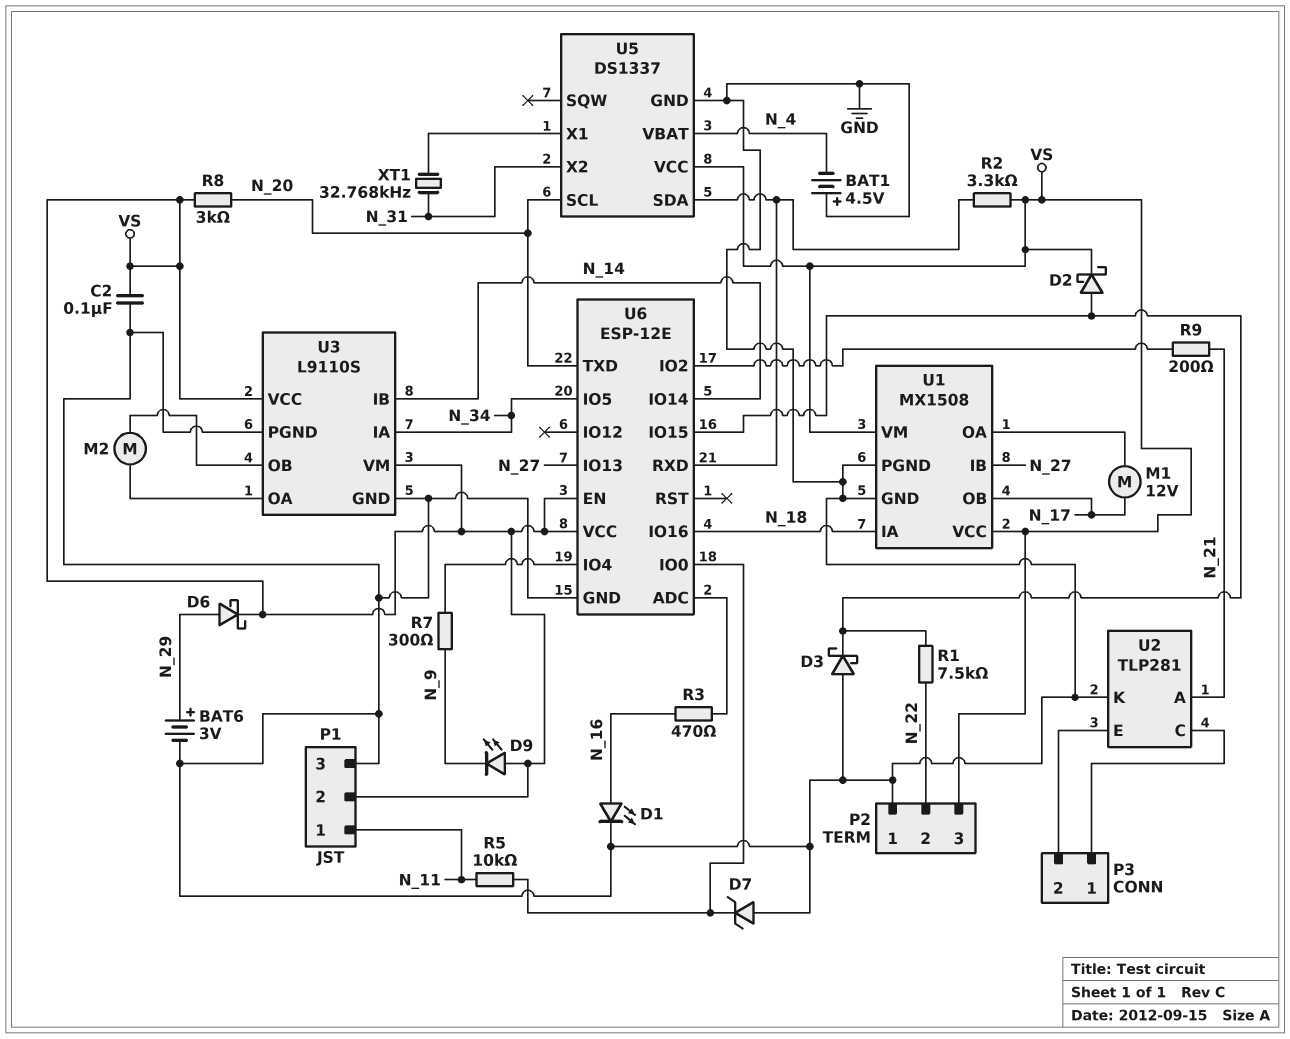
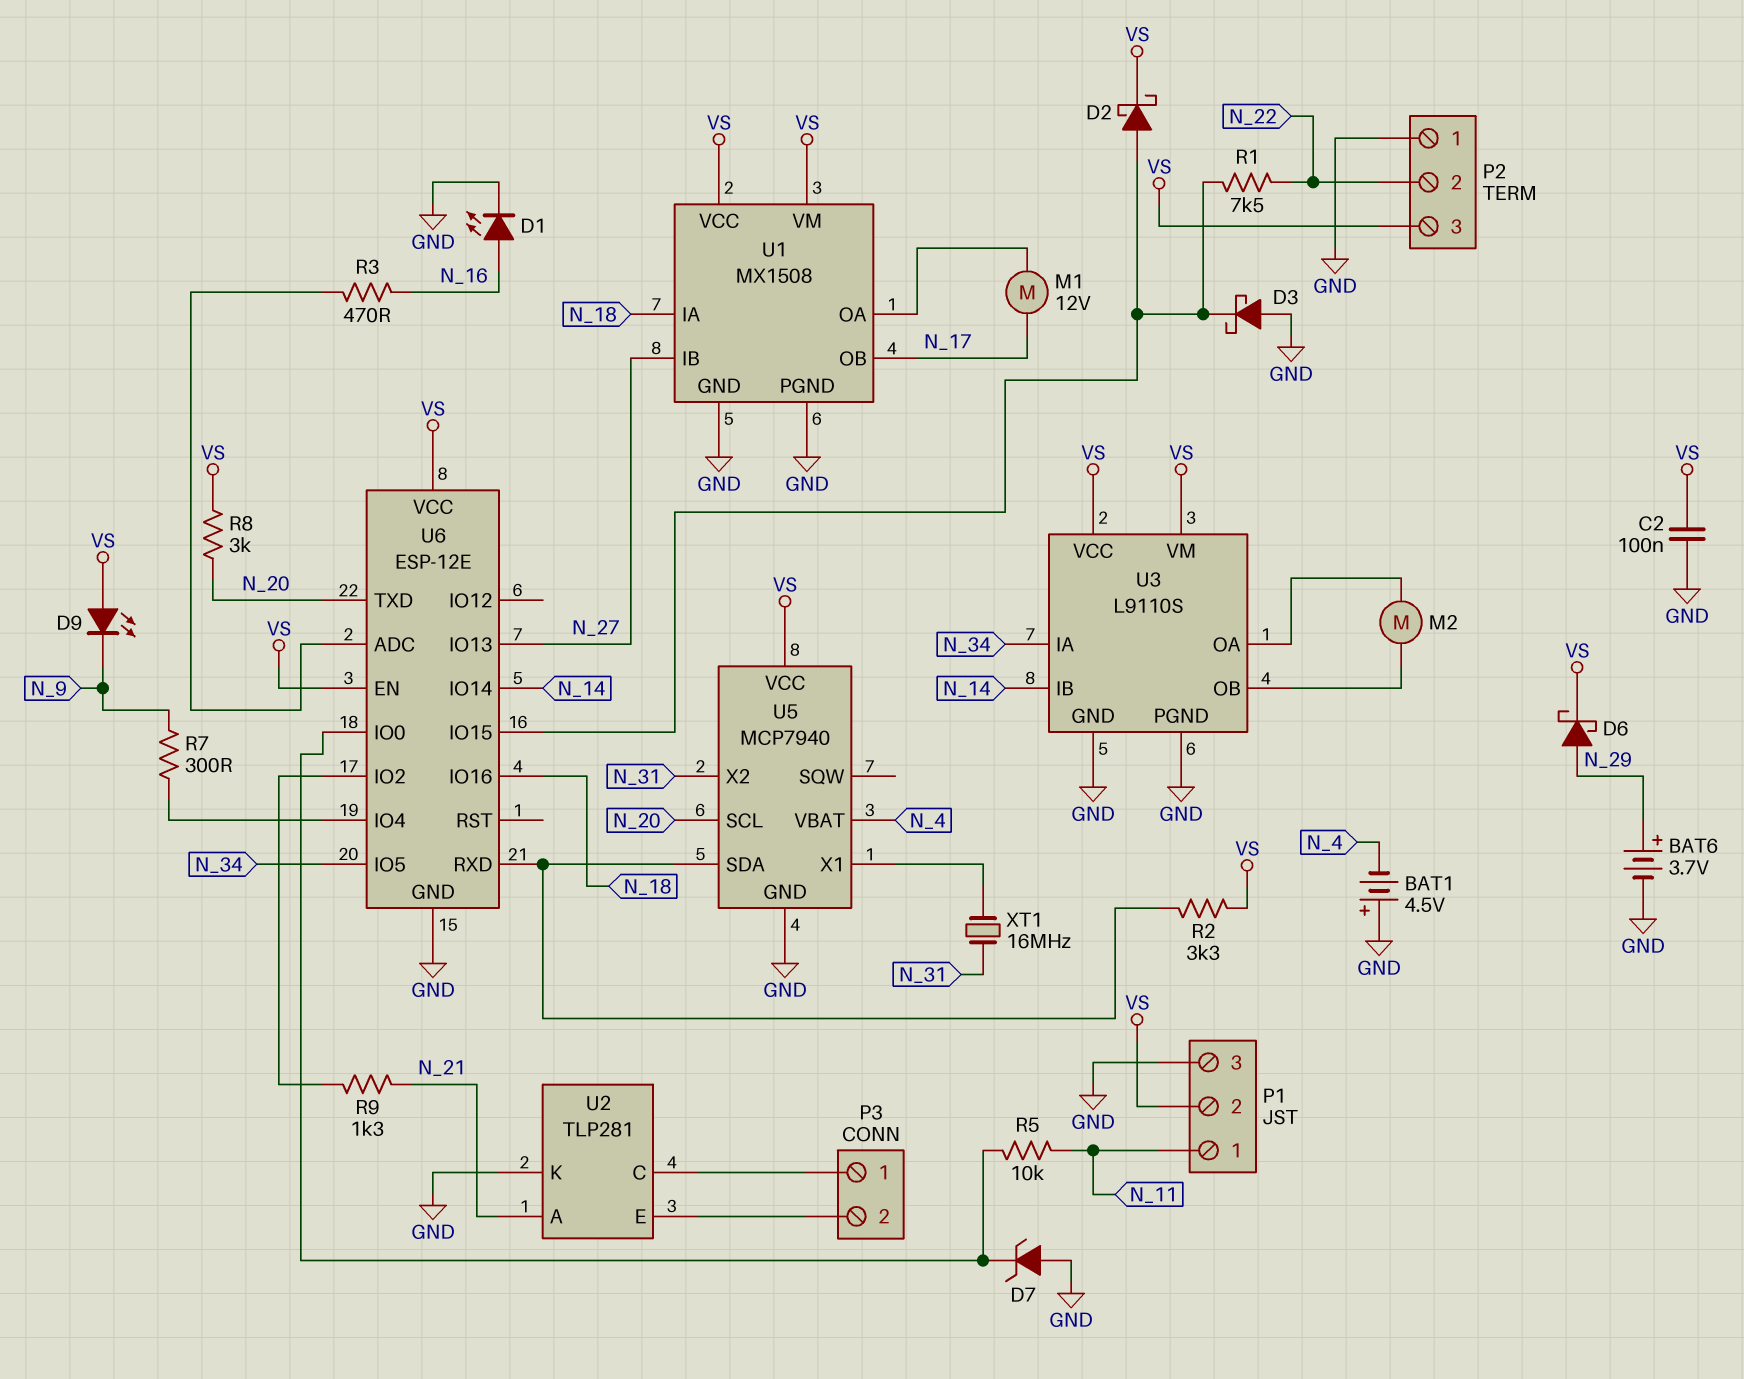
BAT6: 3V (plus N_29, minus GND) -> 3.7V (plus N_29, minus GND)
R9: 200 (N_21, U6/IO2) -> 1.3k (N_21, U6/IO2)
U5: DS1337 -> MCP7940
XT1: 32.768kHz (N_31, U5/X1) -> 16MHz (N_31, U5/X1)

